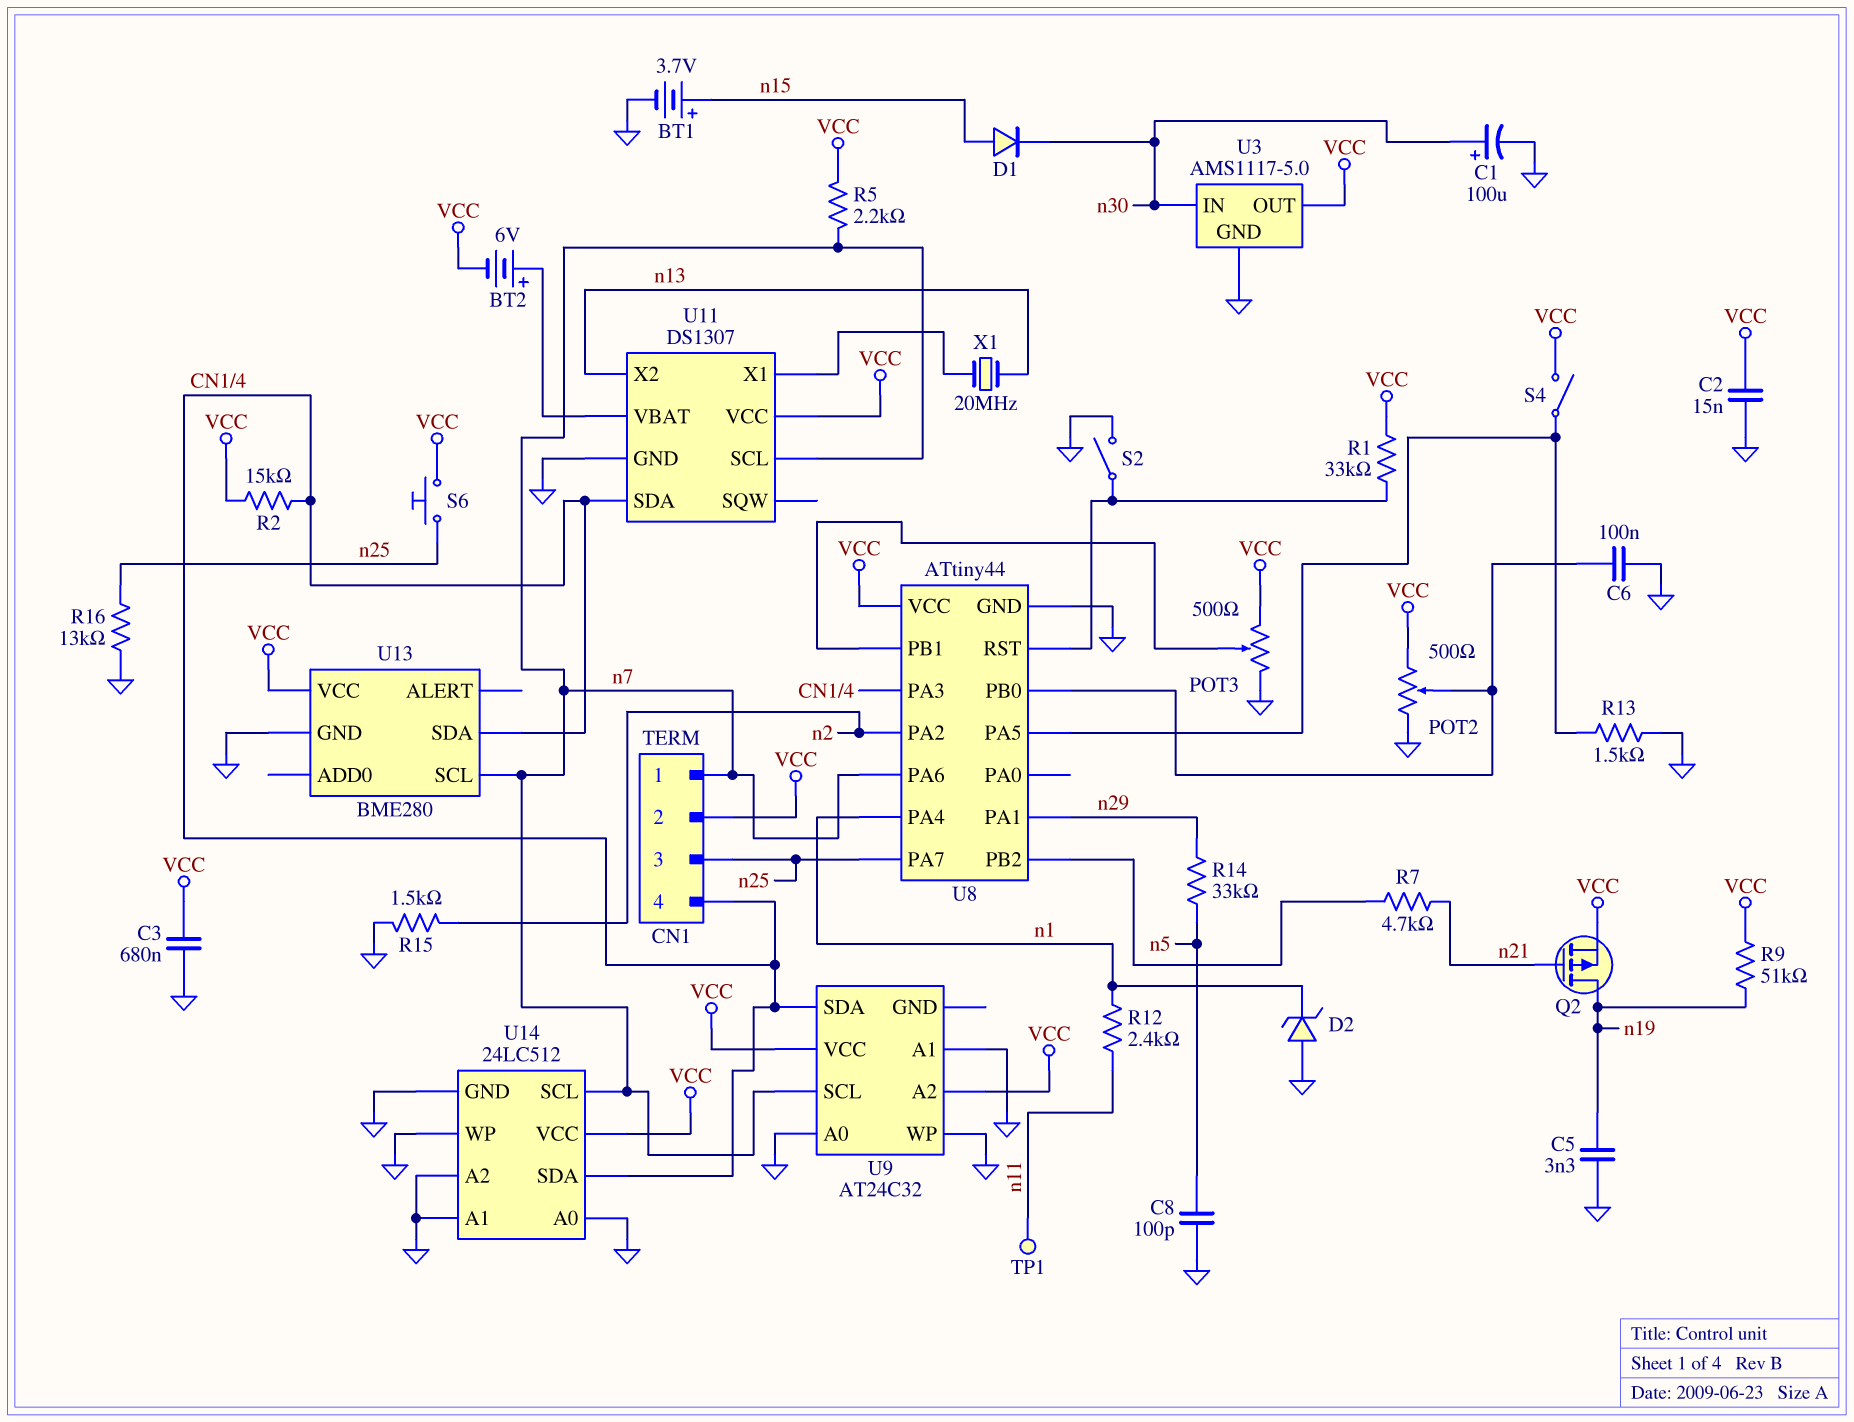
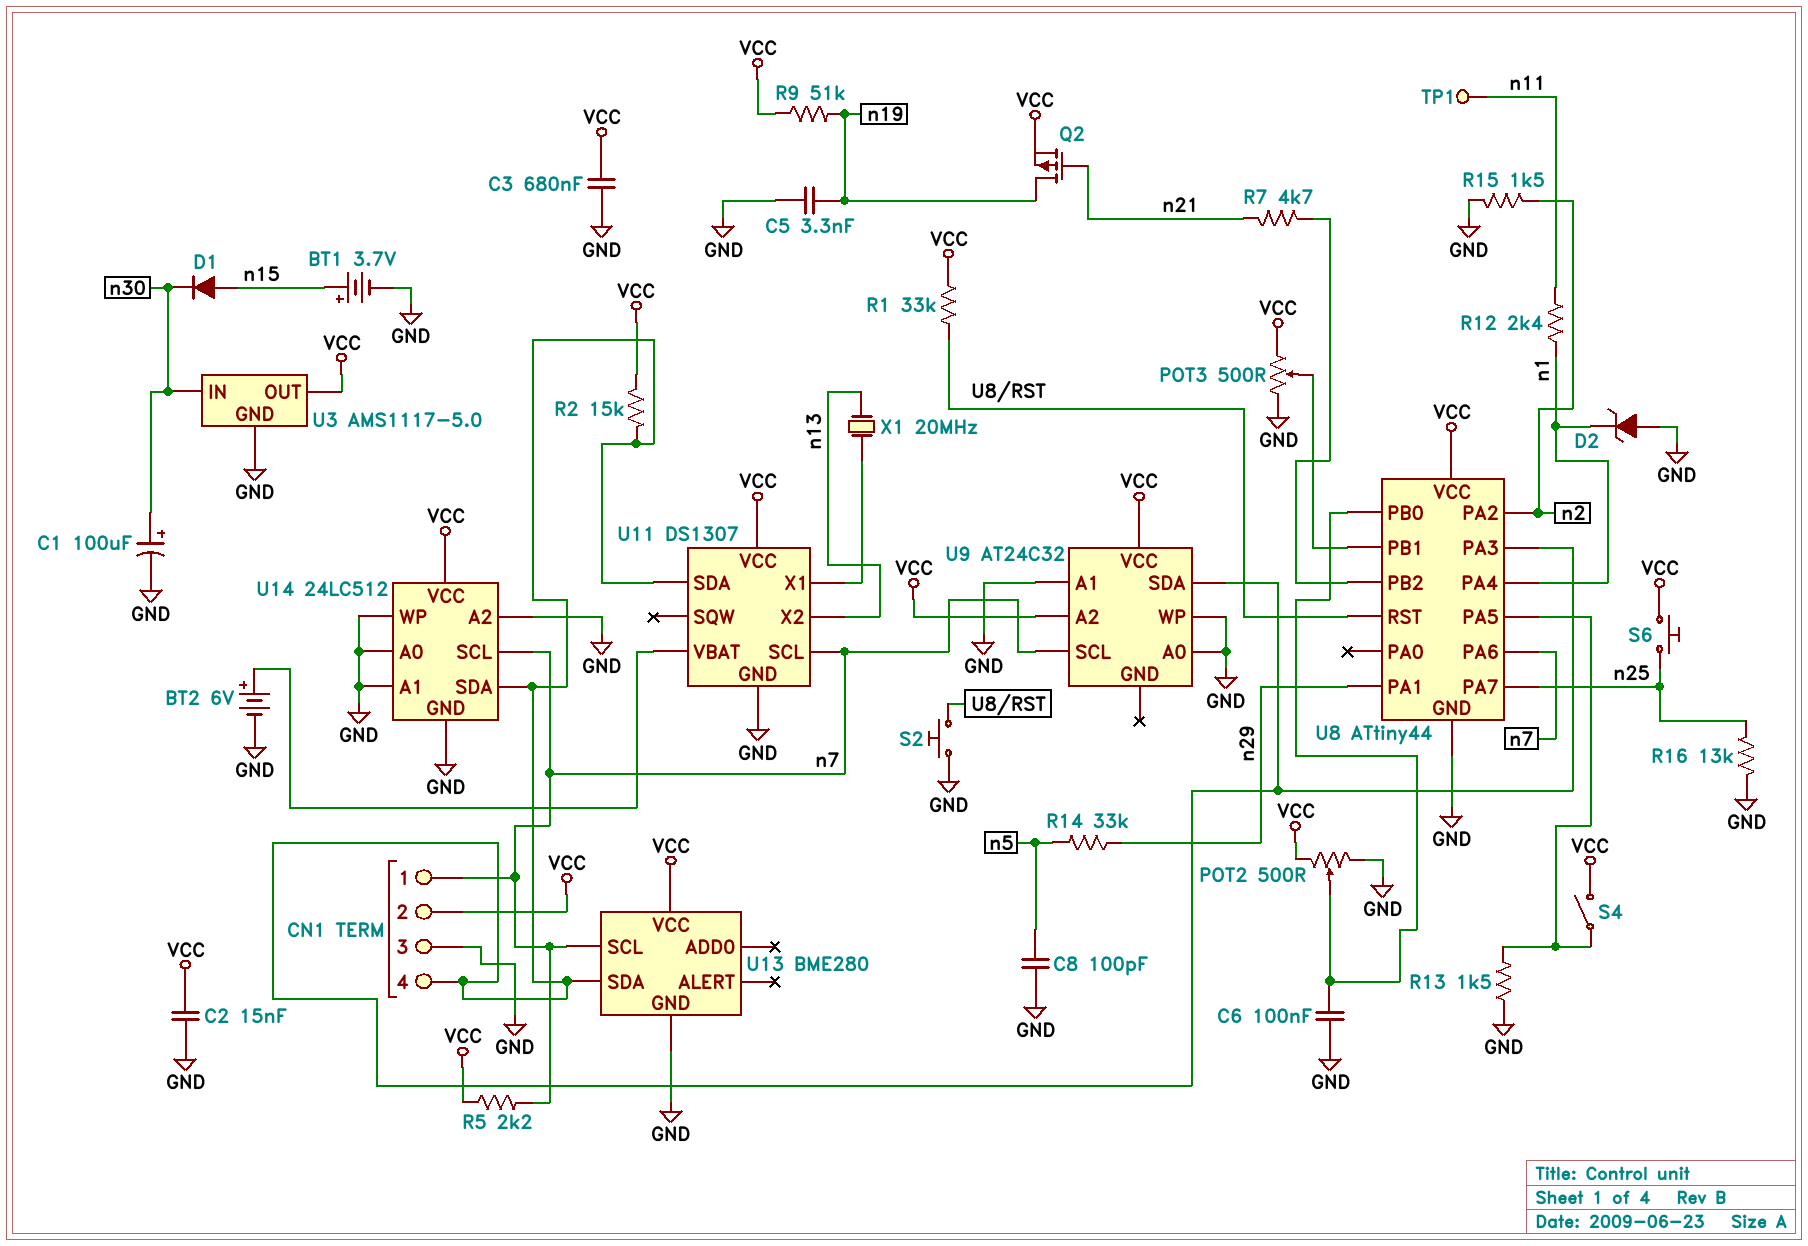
BT2: 6V (plus U11/VBAT, minus VCC) -> 6V (plus U11/VBAT, minus GND)
CN1 pin 3: n25 -> GND
S2: switch (GND, U8/RST) -> button (GND, U8/RST)

